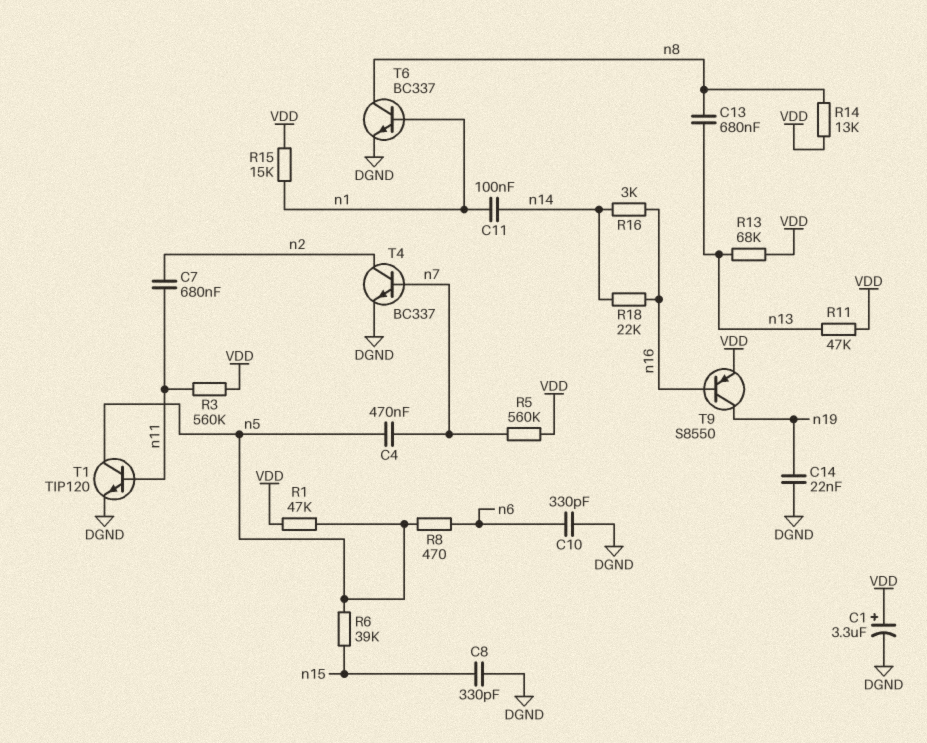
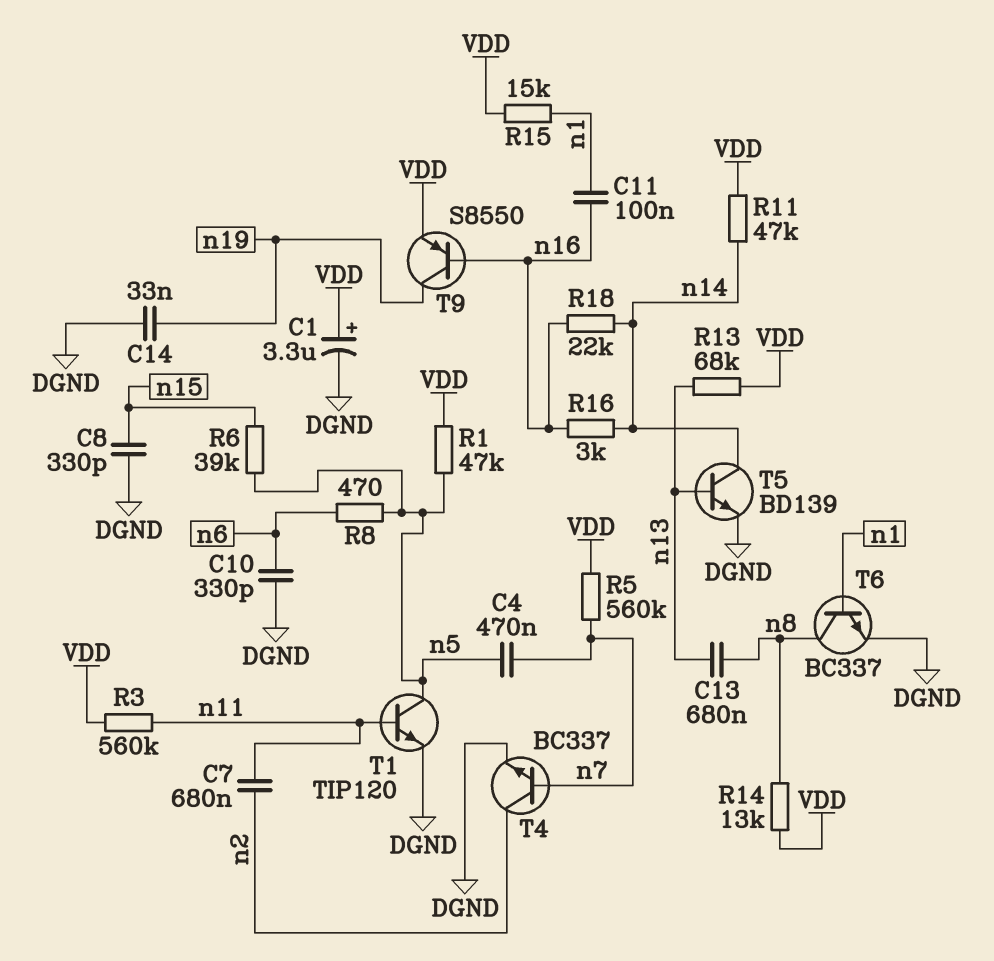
C11: 100nF (n1, n14) -> 100nF (n1, n16)
C14: 22nF (DGND, n19) -> 33nF (DGND, n19)
R11: 47k (VDD, n13) -> 47k (VDD, n14)
T5: none -> NPN BD139 (B n13, C n14, E DGND)

